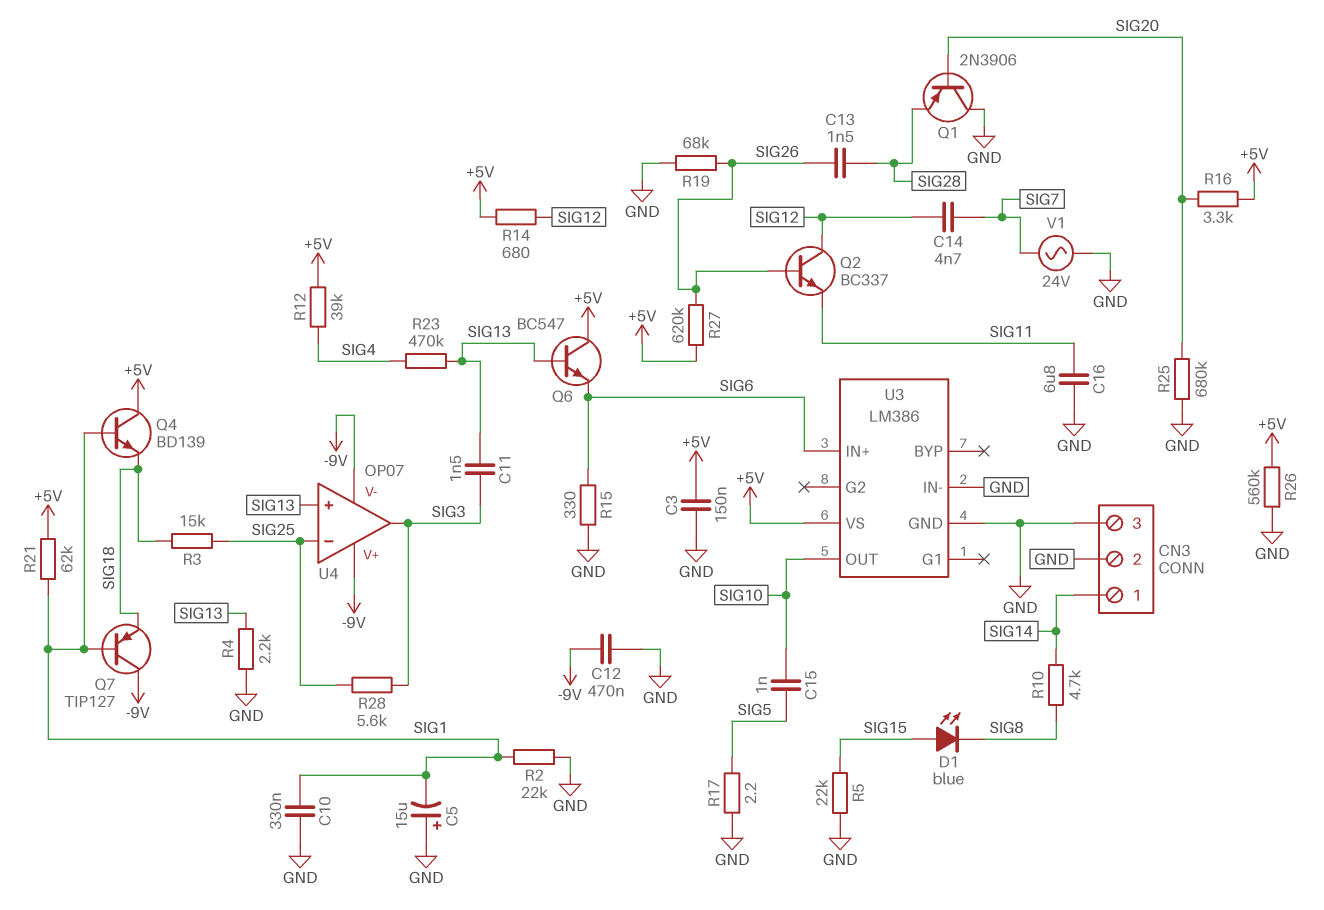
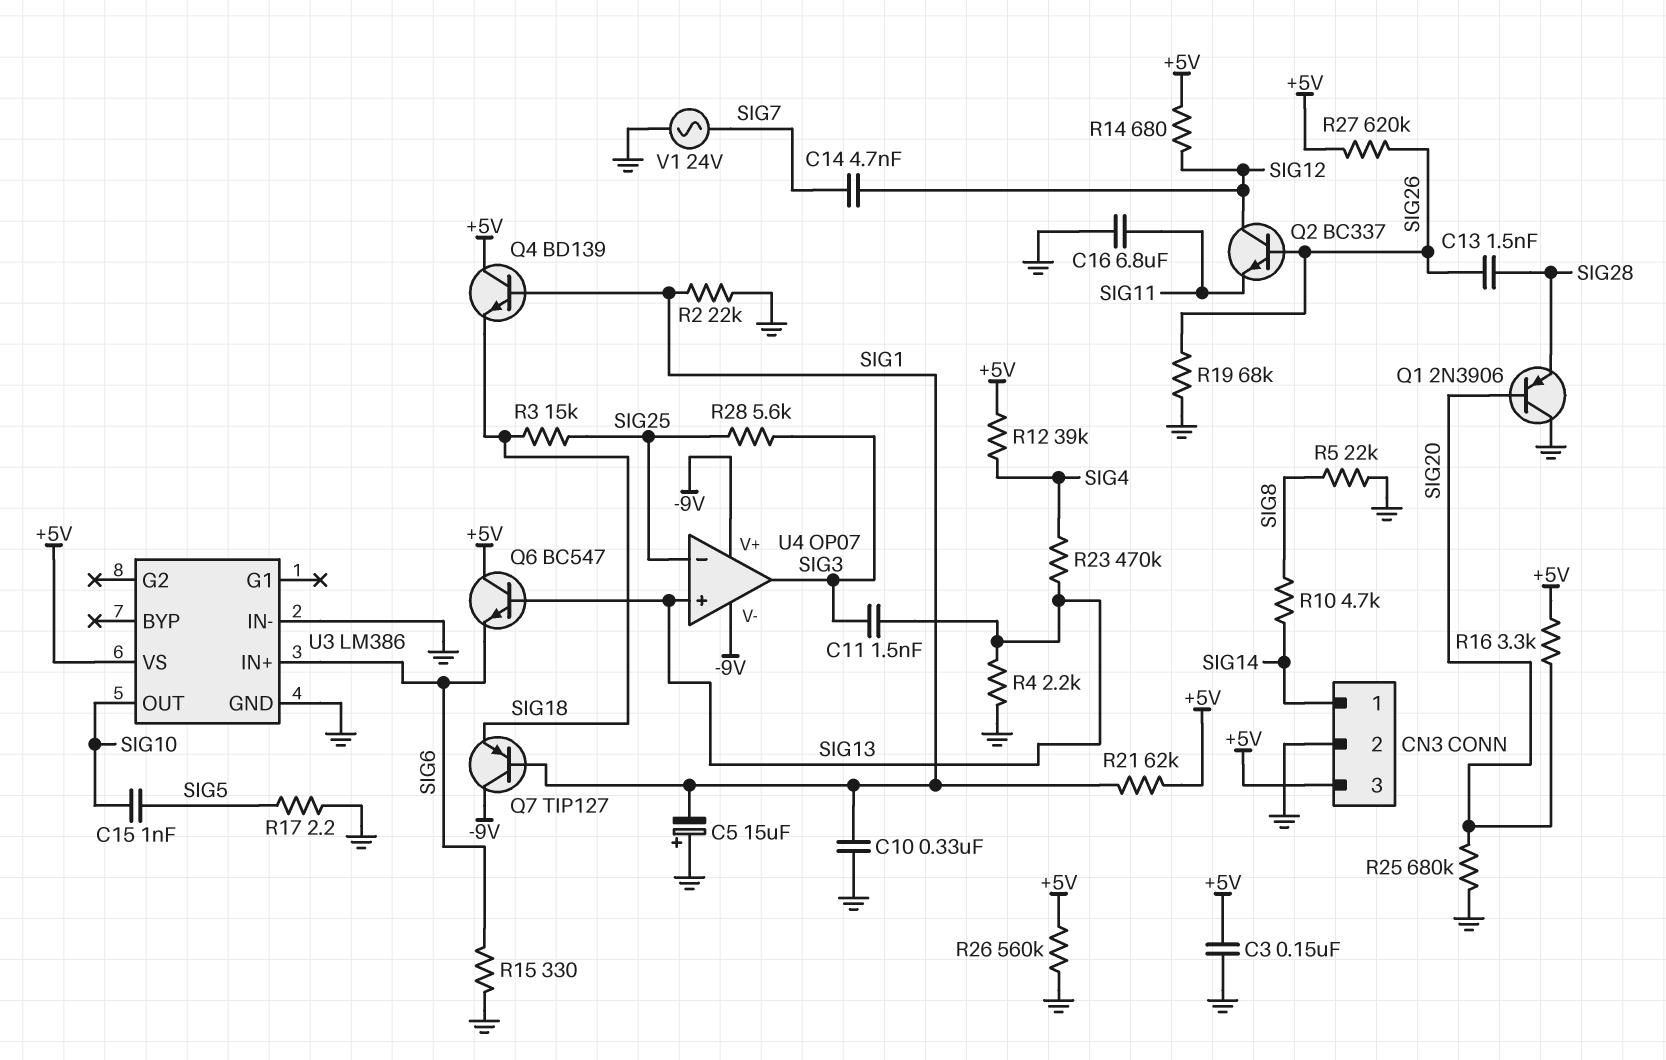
C12: 470nF (-9V, GND) -> none
CN3 pin 3: GND -> +5V
D1: LED blue (A SIG15, K SIG8) -> none
R5: 22k (GND, SIG15) -> 22k (GND, SIG8)

